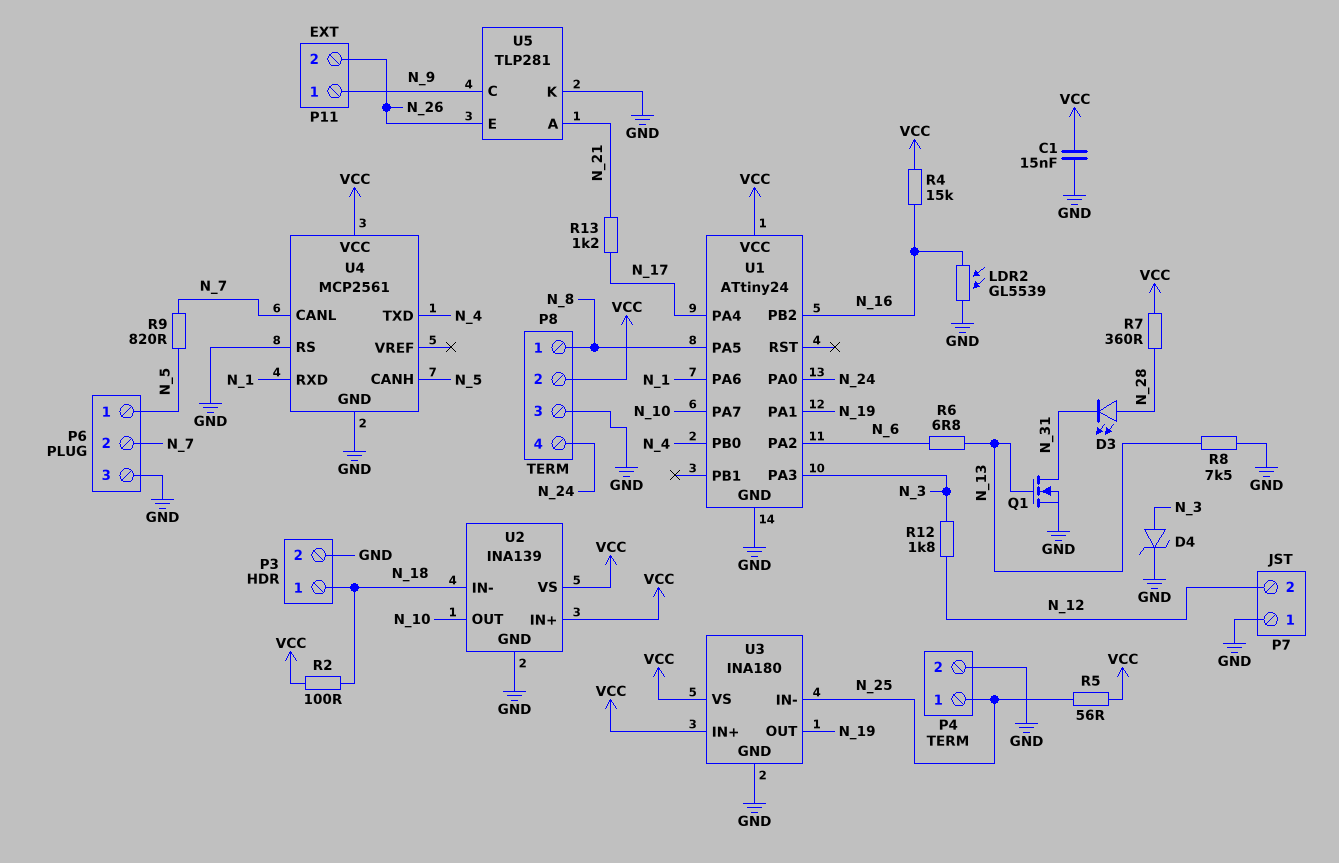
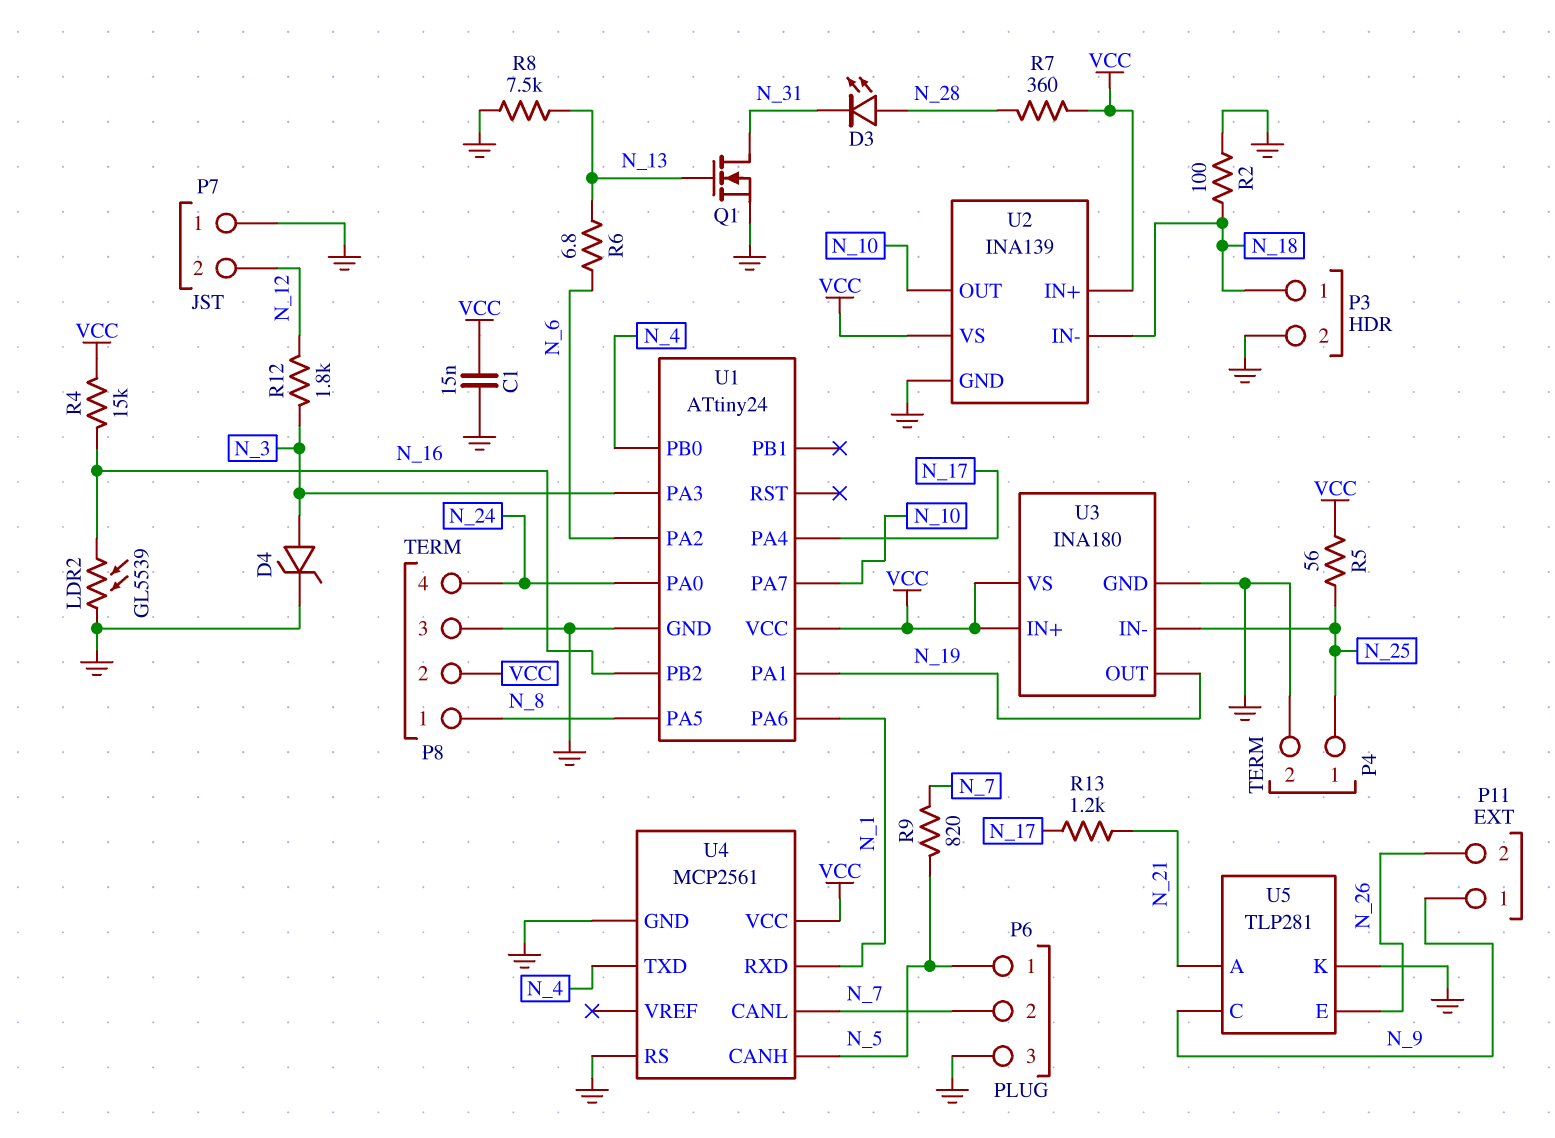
R2: 100 (N_18, VCC) -> 100 (GND, N_18)

